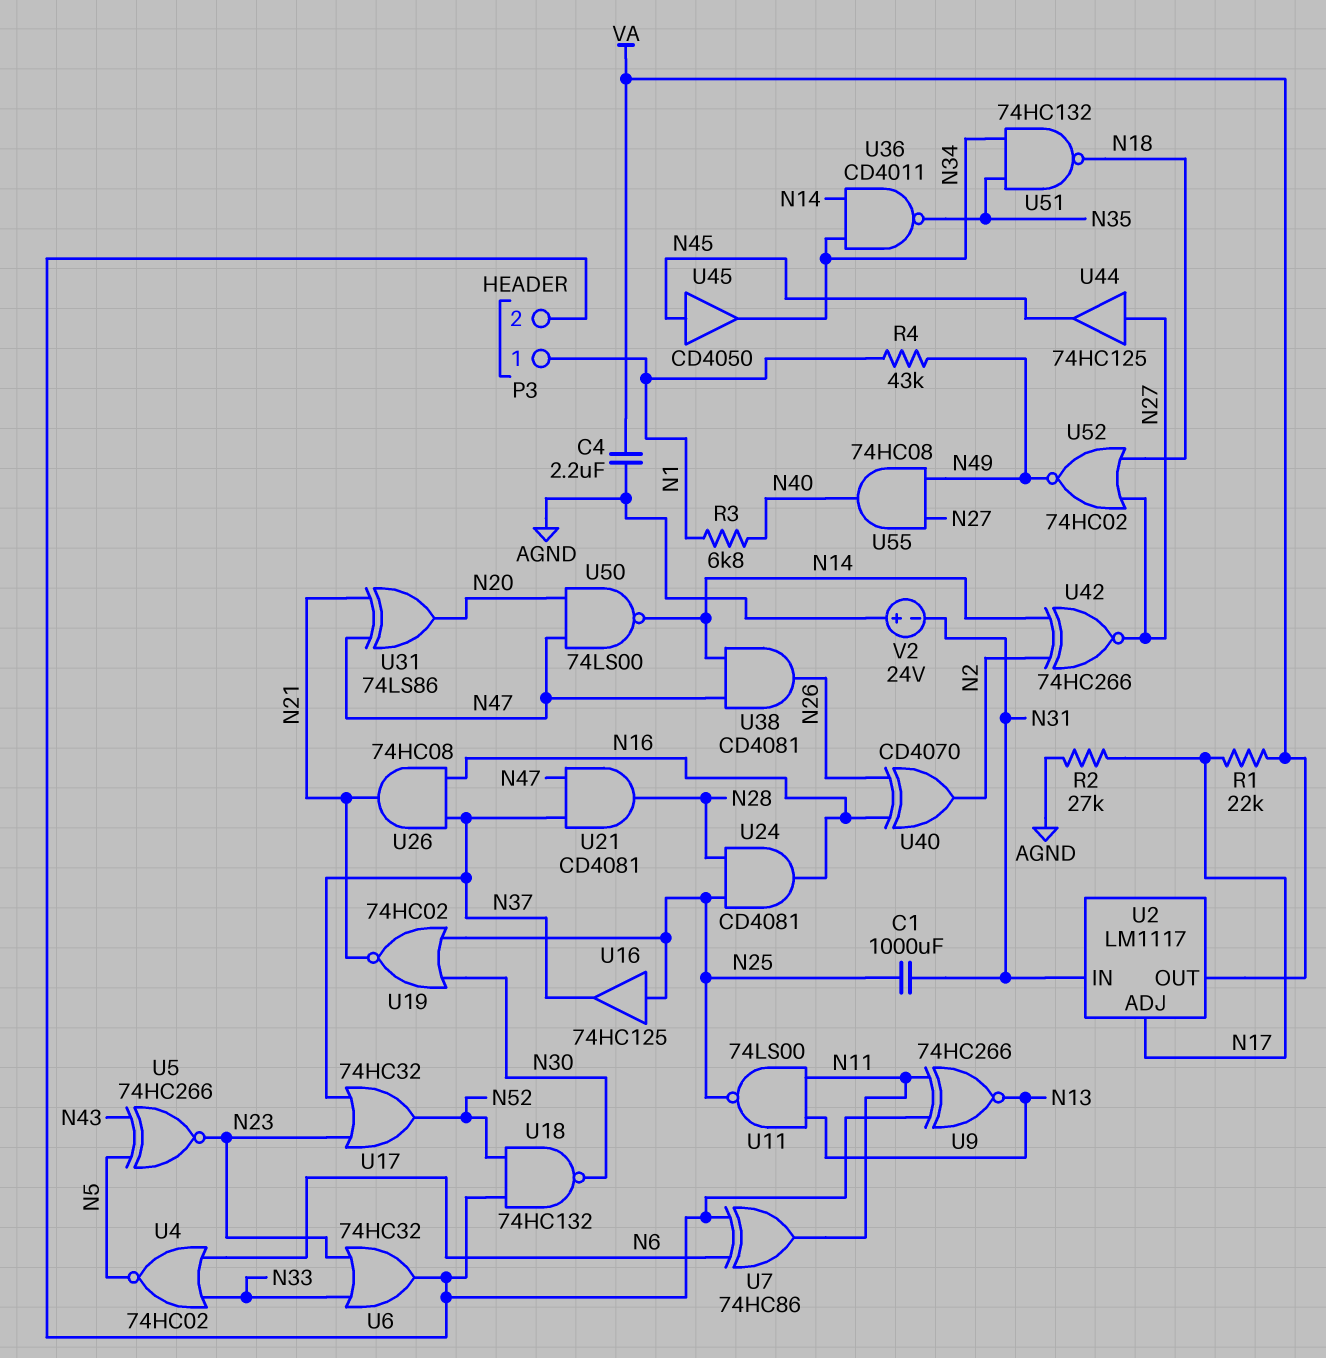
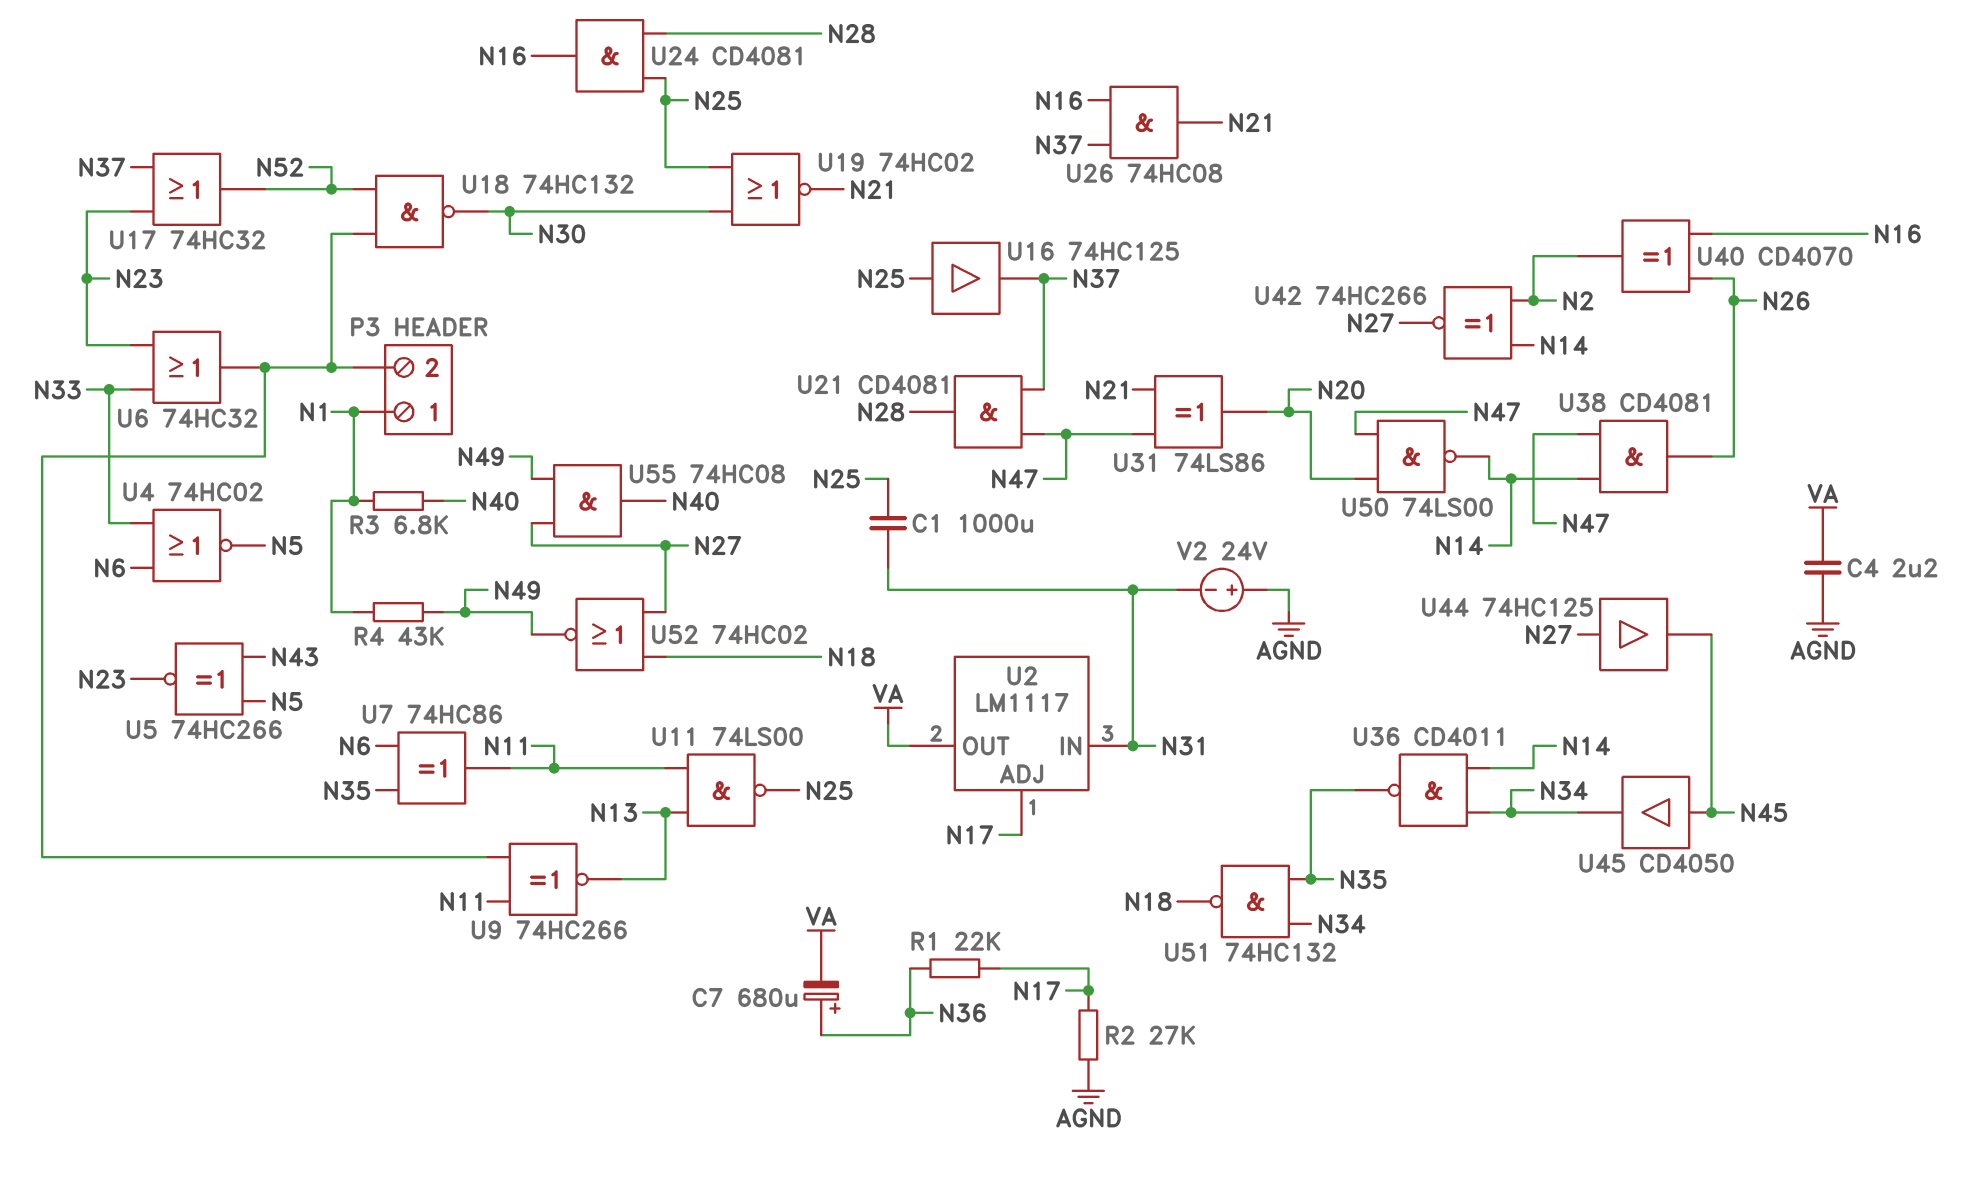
C7: none -> 680uF (plus N36, minus VA)
R1: 22k (N17, VA) -> 22k (N17, N36)
U7: XOR 74HC86 (in N6, in P3/2, out N11) -> XOR 74HC86 (in N6, in N35, out N11)

